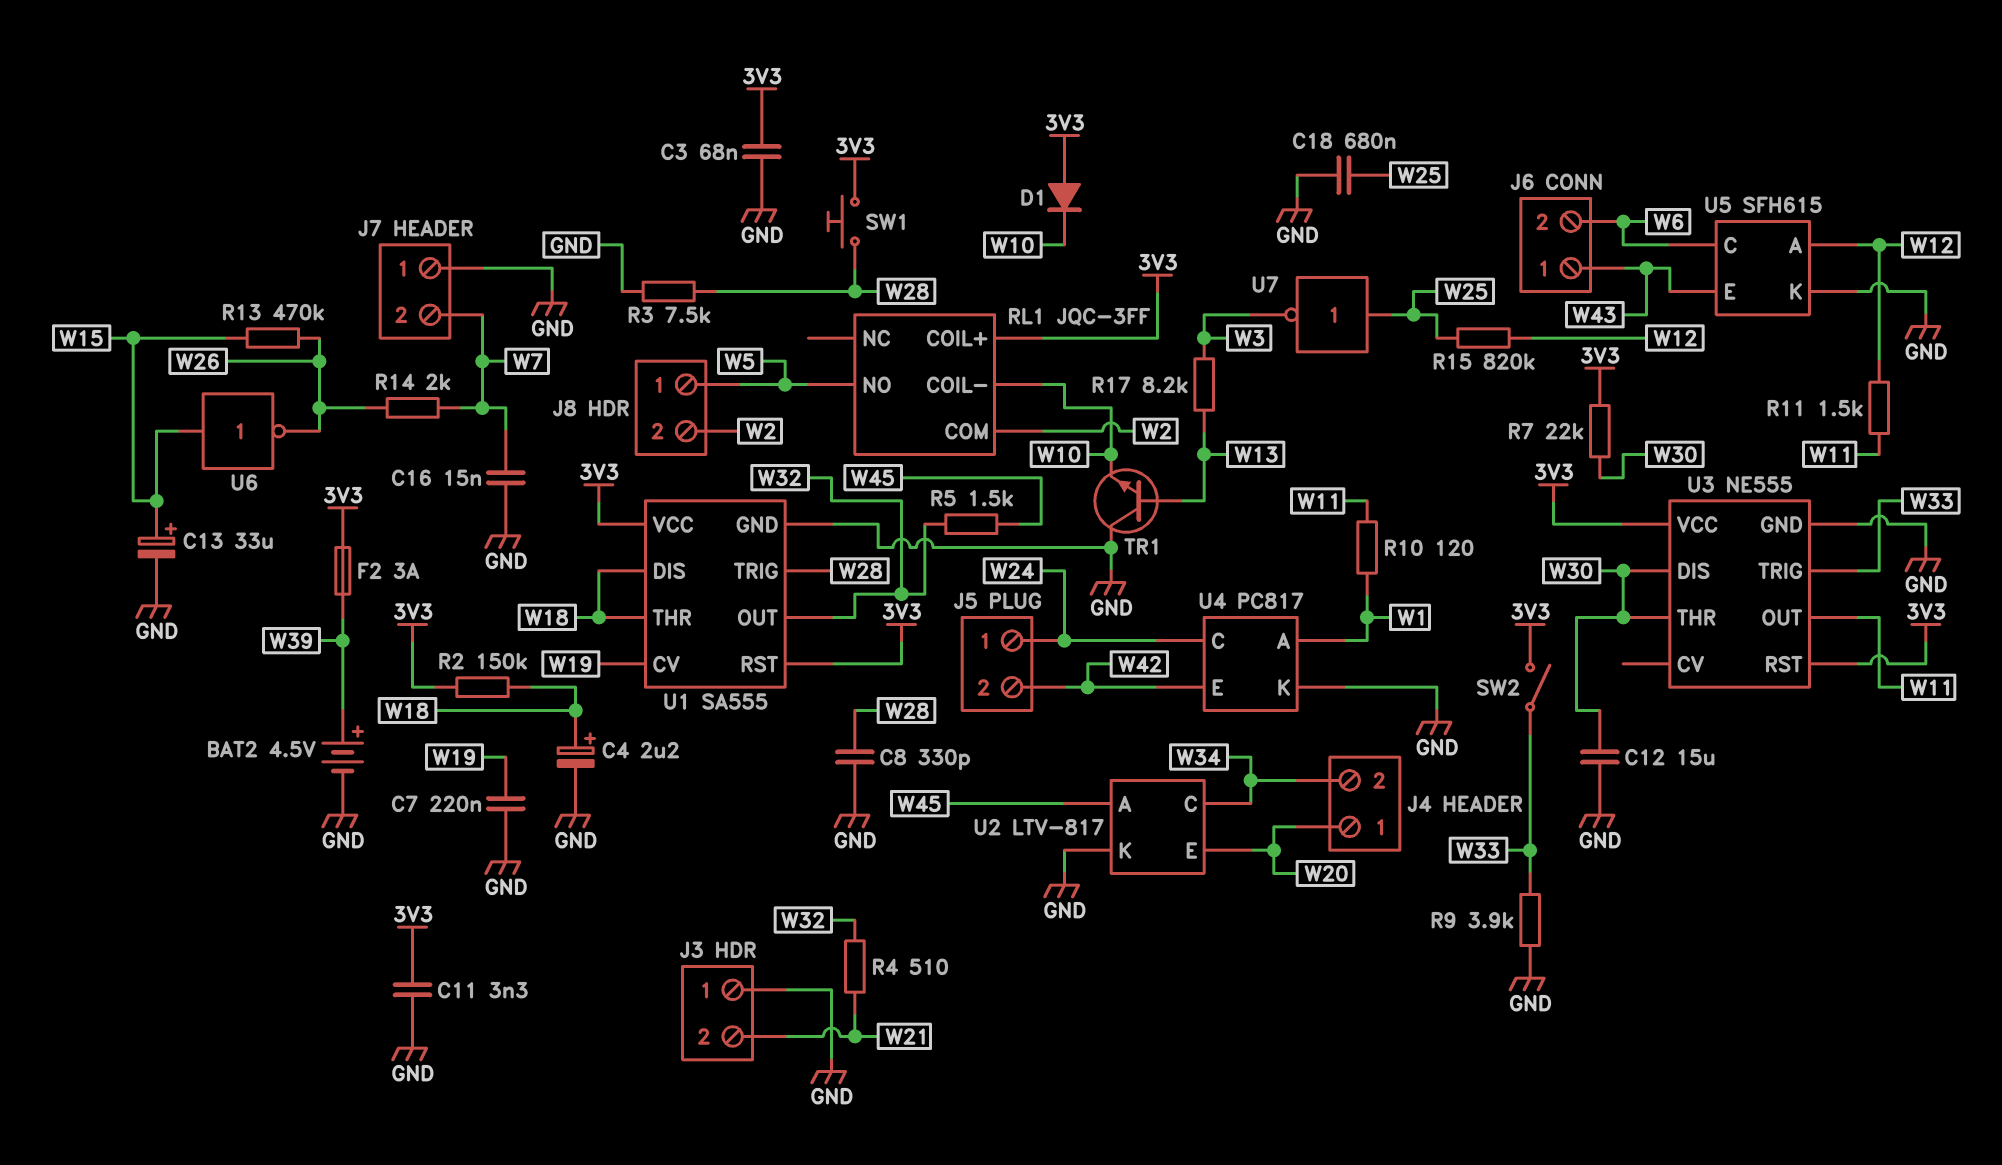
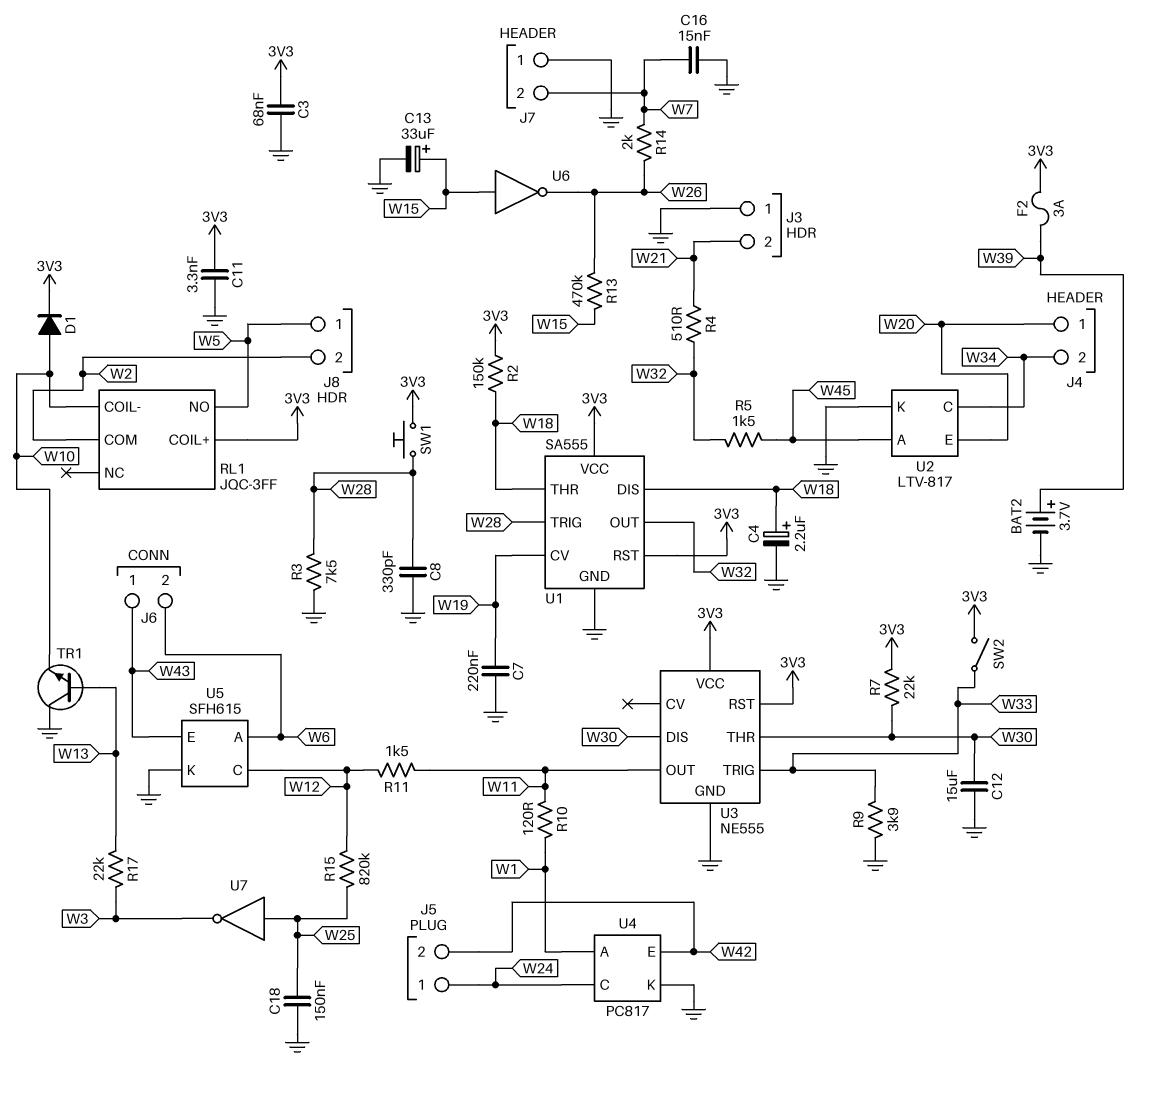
BAT2: 4.5V (plus W39, minus GND) -> 3.7V (plus W39, minus GND)
C18: 680nF (GND, W25) -> 150nF (GND, W25)
D1: diode (A 3V3, K W10) -> diode (A W10, K 3V3)
R17: 8.2k (W3, W13) -> 22k (W3, W13)
U5 pin A: W12 -> W6
U5 pin C: W6 -> W12

